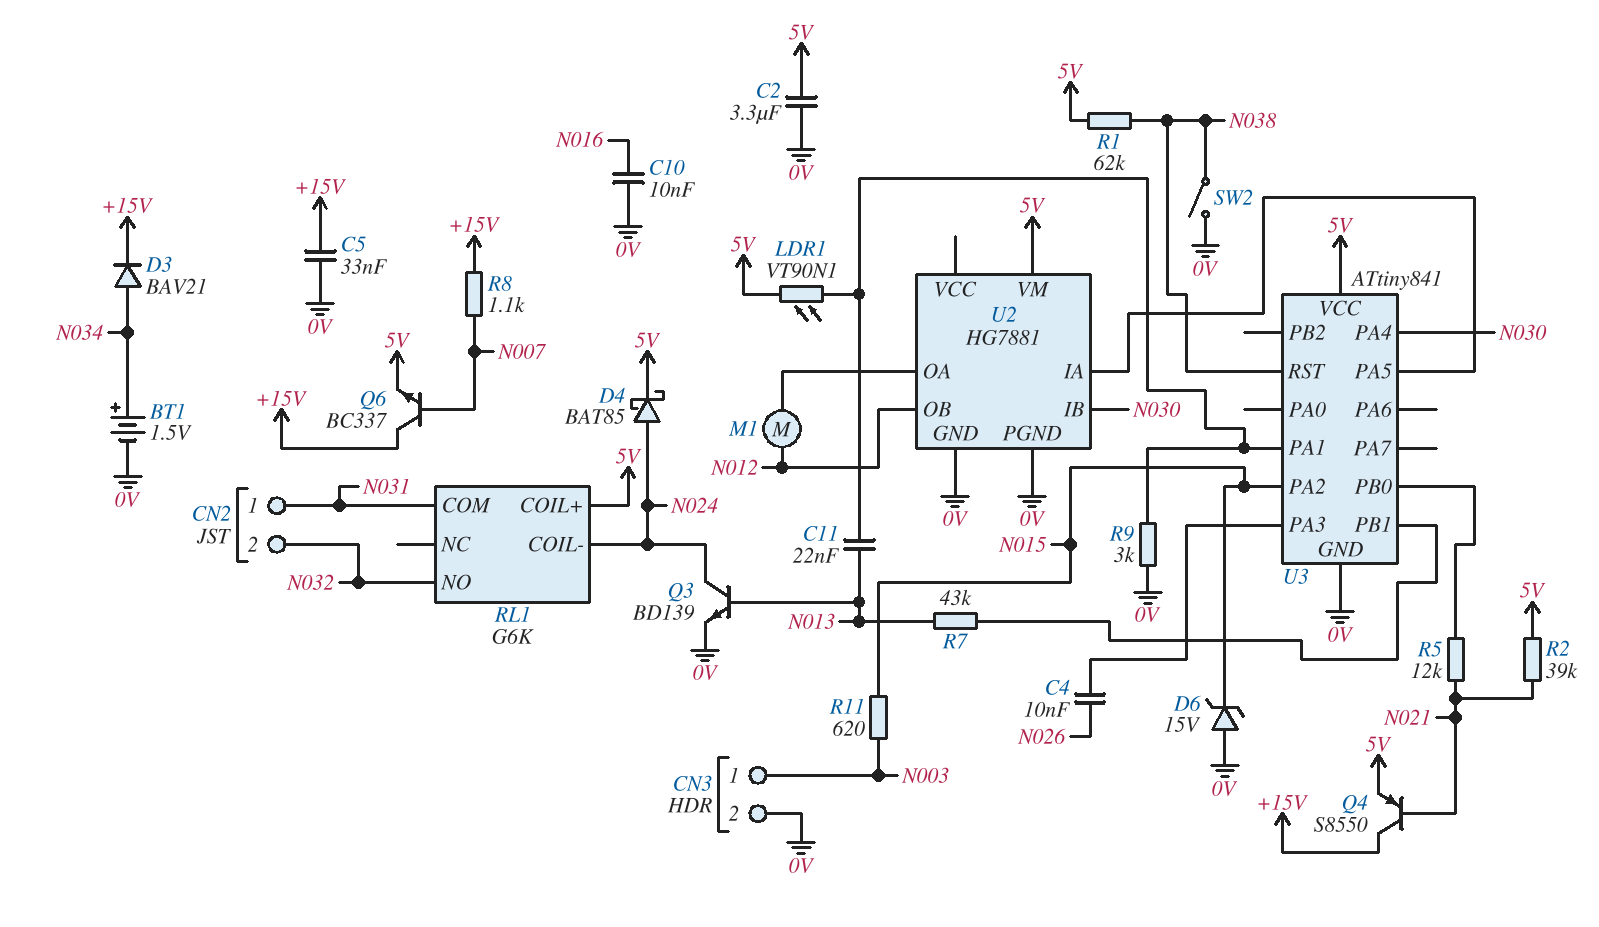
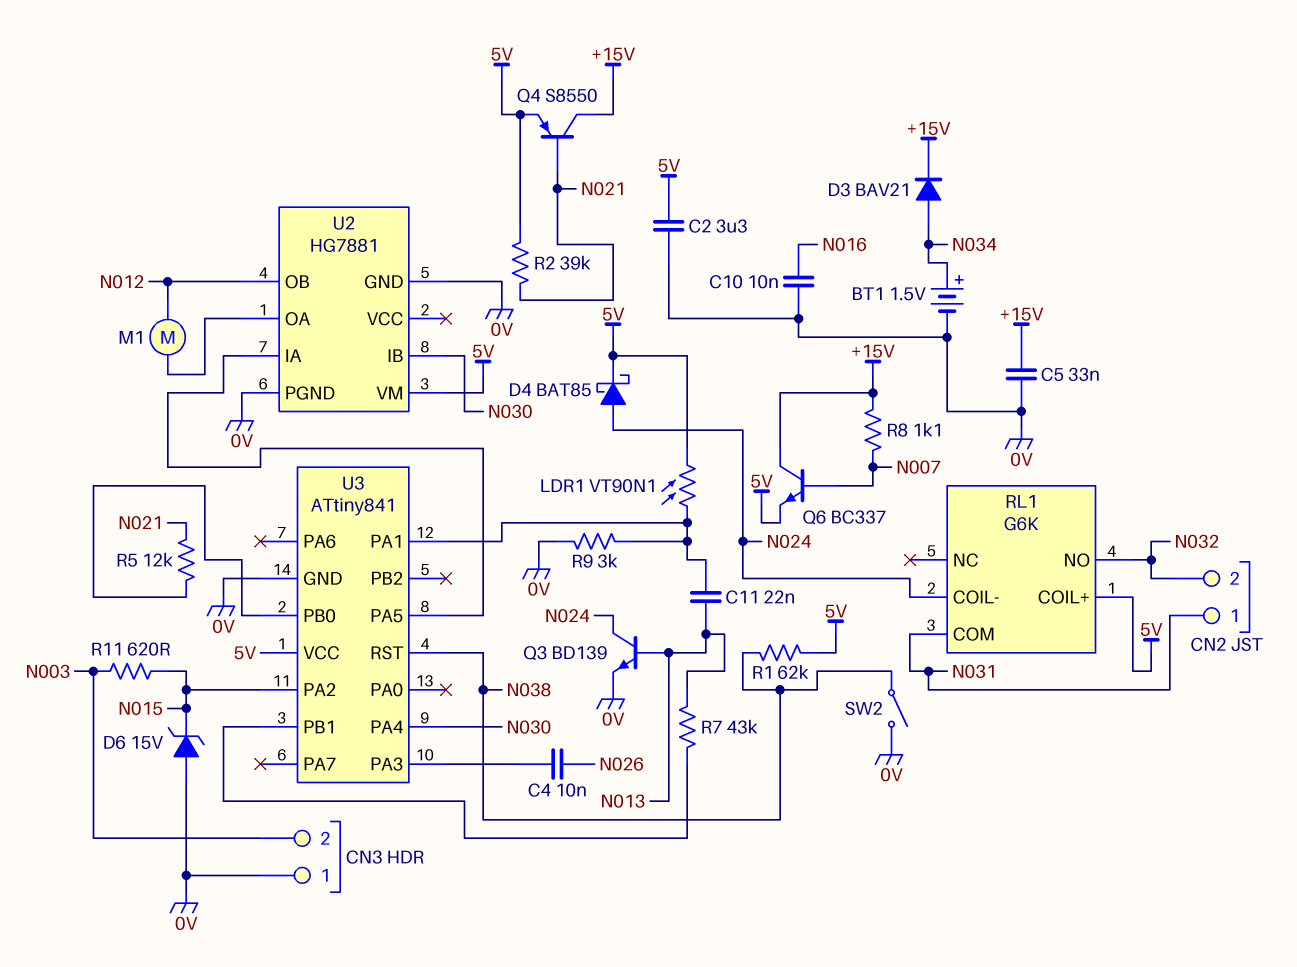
CN3 pin 1: N003 -> 0V
CN3 pin 2: 0V -> N003

